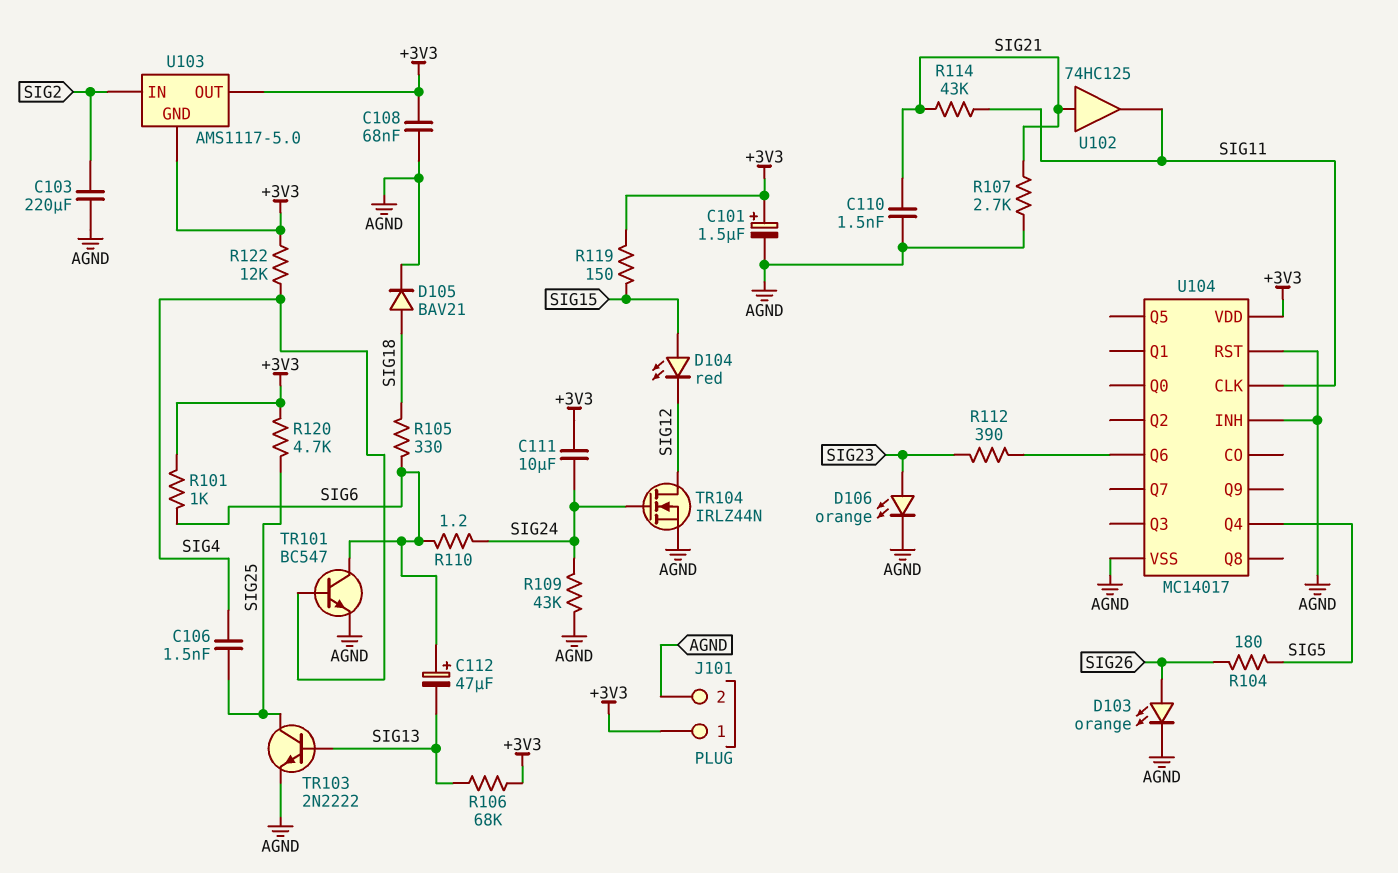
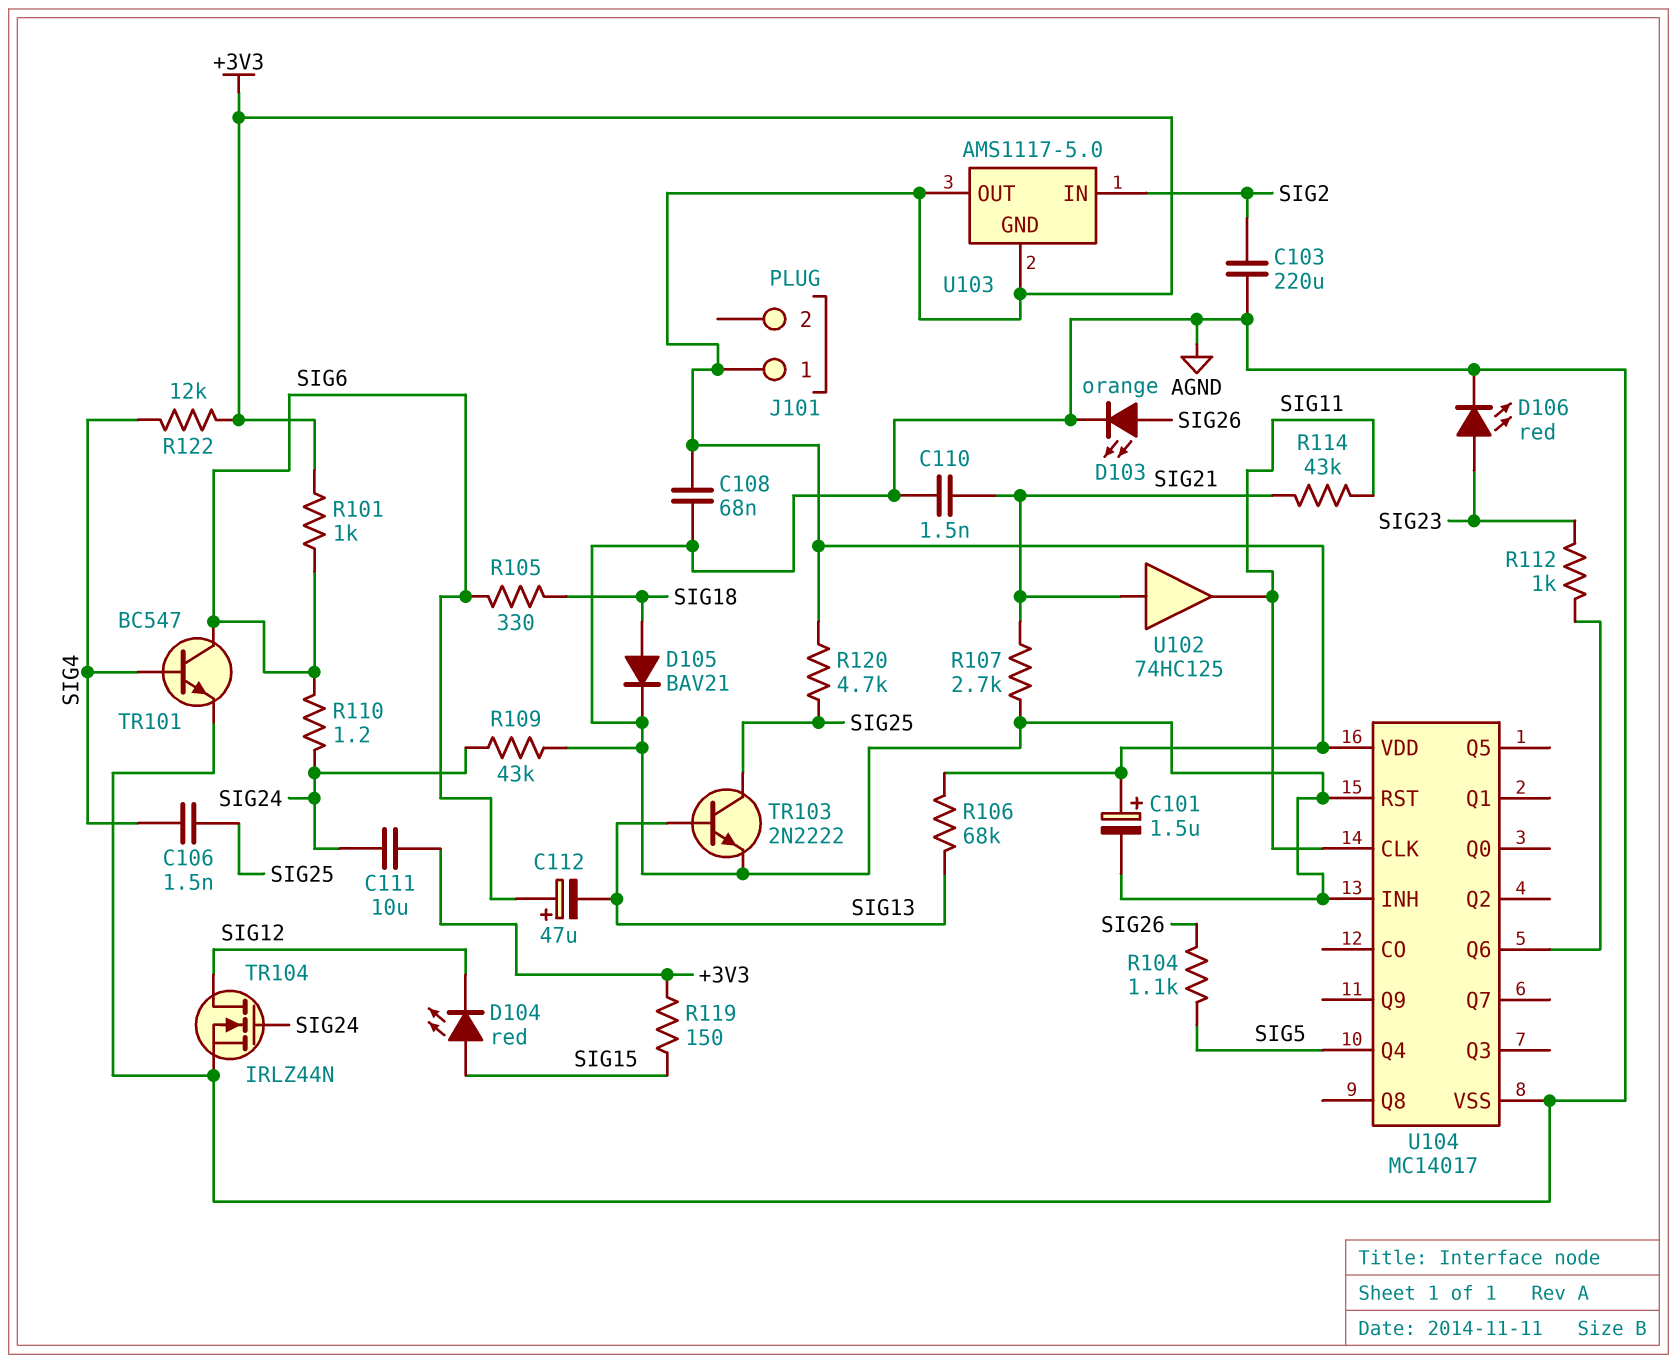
D106: LED orange (A SIG23, K AGND) -> LED red (A SIG23, K AGND)
J101 pin 2: AGND -> none
R104: 180 (SIG5, SIG26) -> 1.1k (SIG5, SIG26)
R112: 390 (SIG23, U104/Q6) -> 1k (SIG23, U104/Q6)

